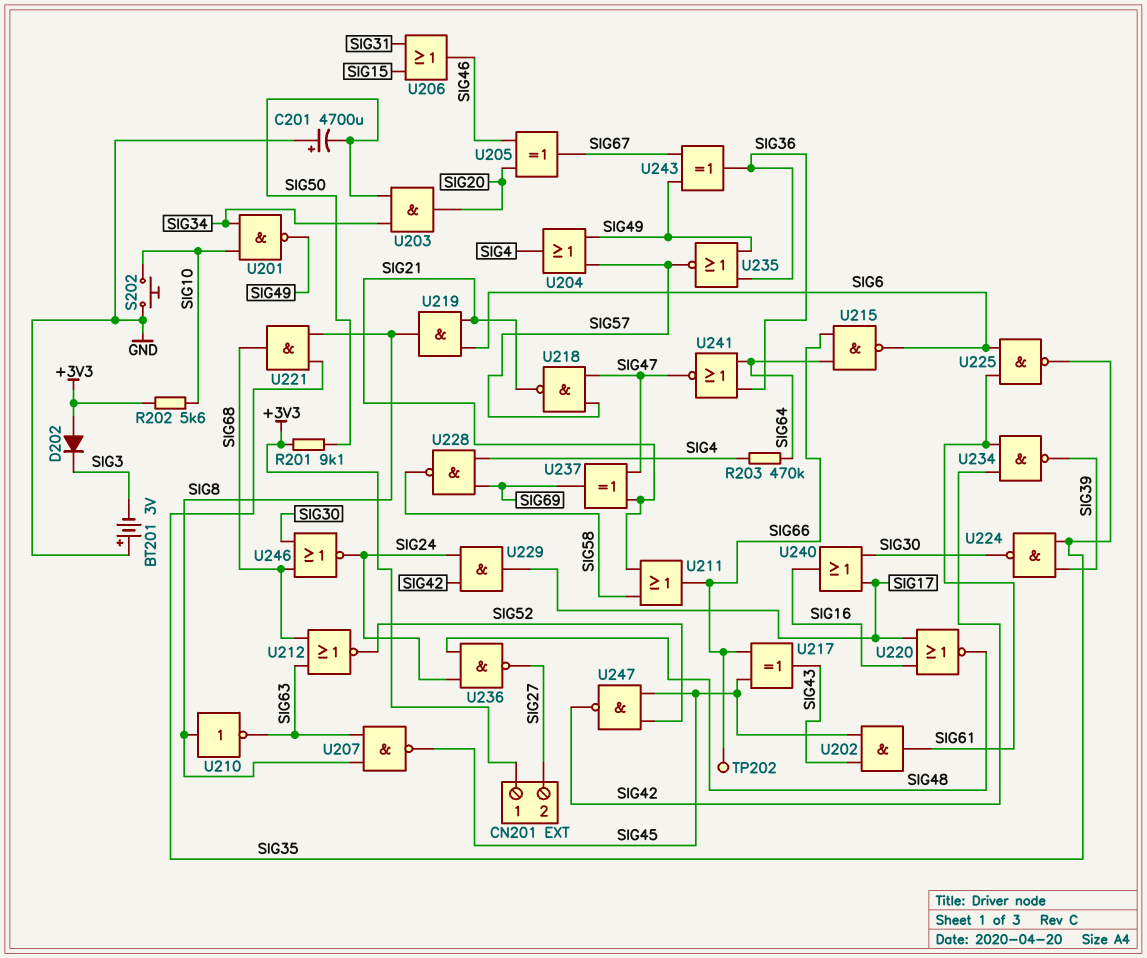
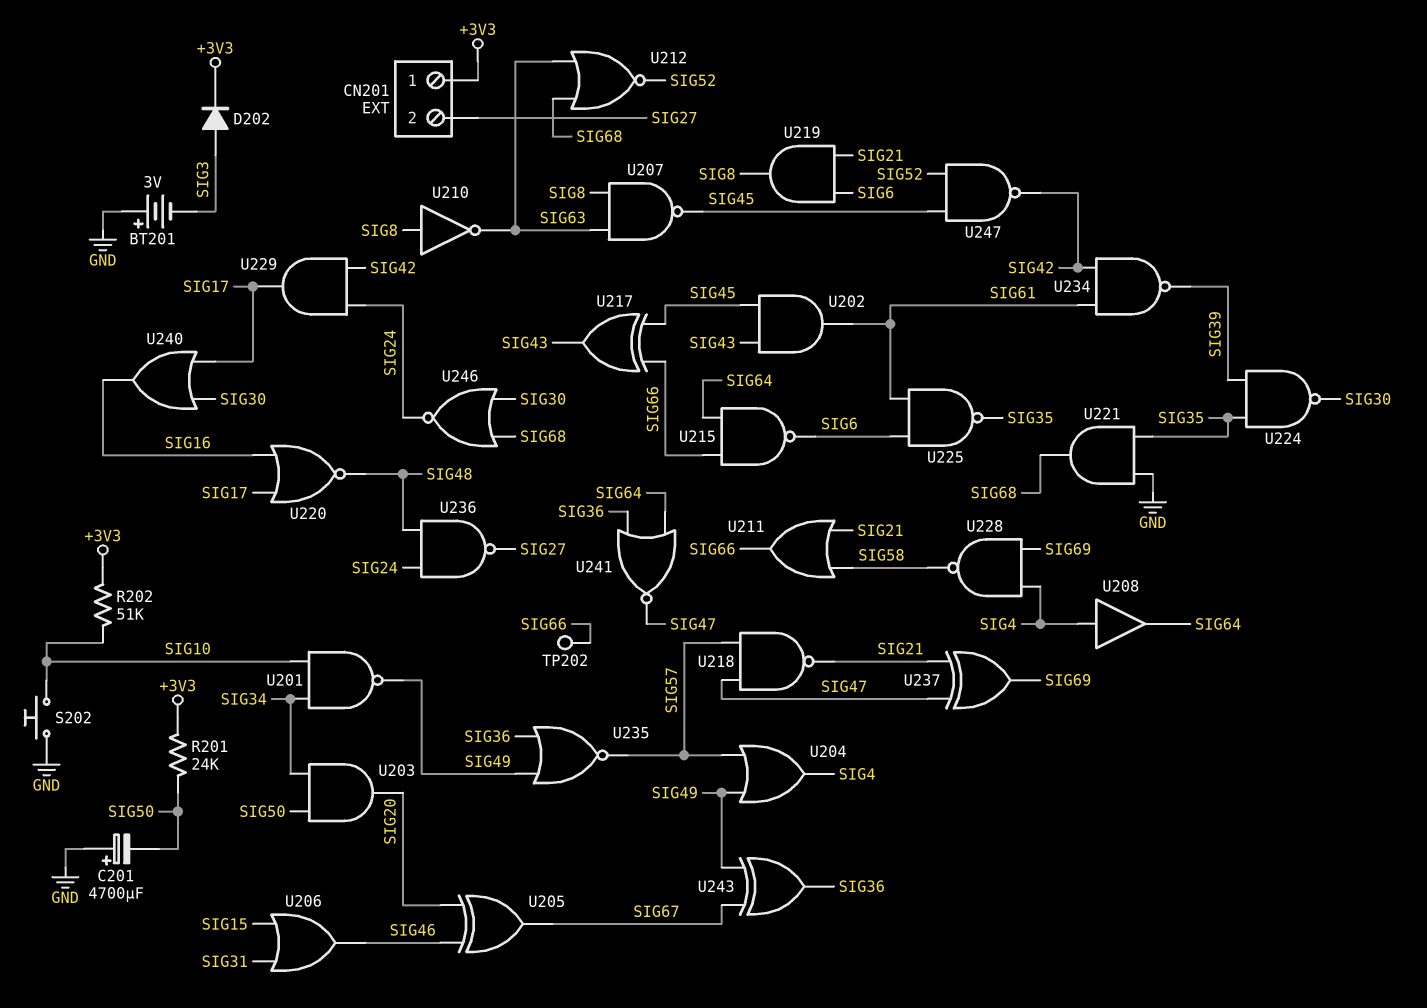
D202: diode (A +3V3, K SIG3) -> diode (A SIG3, K +3V3)
R201: 9.1k (+3V3, SIG50) -> 24k (+3V3, SIG50)
R202: 5.6k (+3V3, SIG10) -> 51k (+3V3, SIG10)
R203: 470k (SIG4, SIG64) -> none
U208: none -> buffer (in SIG4, out SIG64)
U221: AND (in SIG8, in SIG35, out SIG68) -> AND (in GND, in SIG35, out SIG68)

